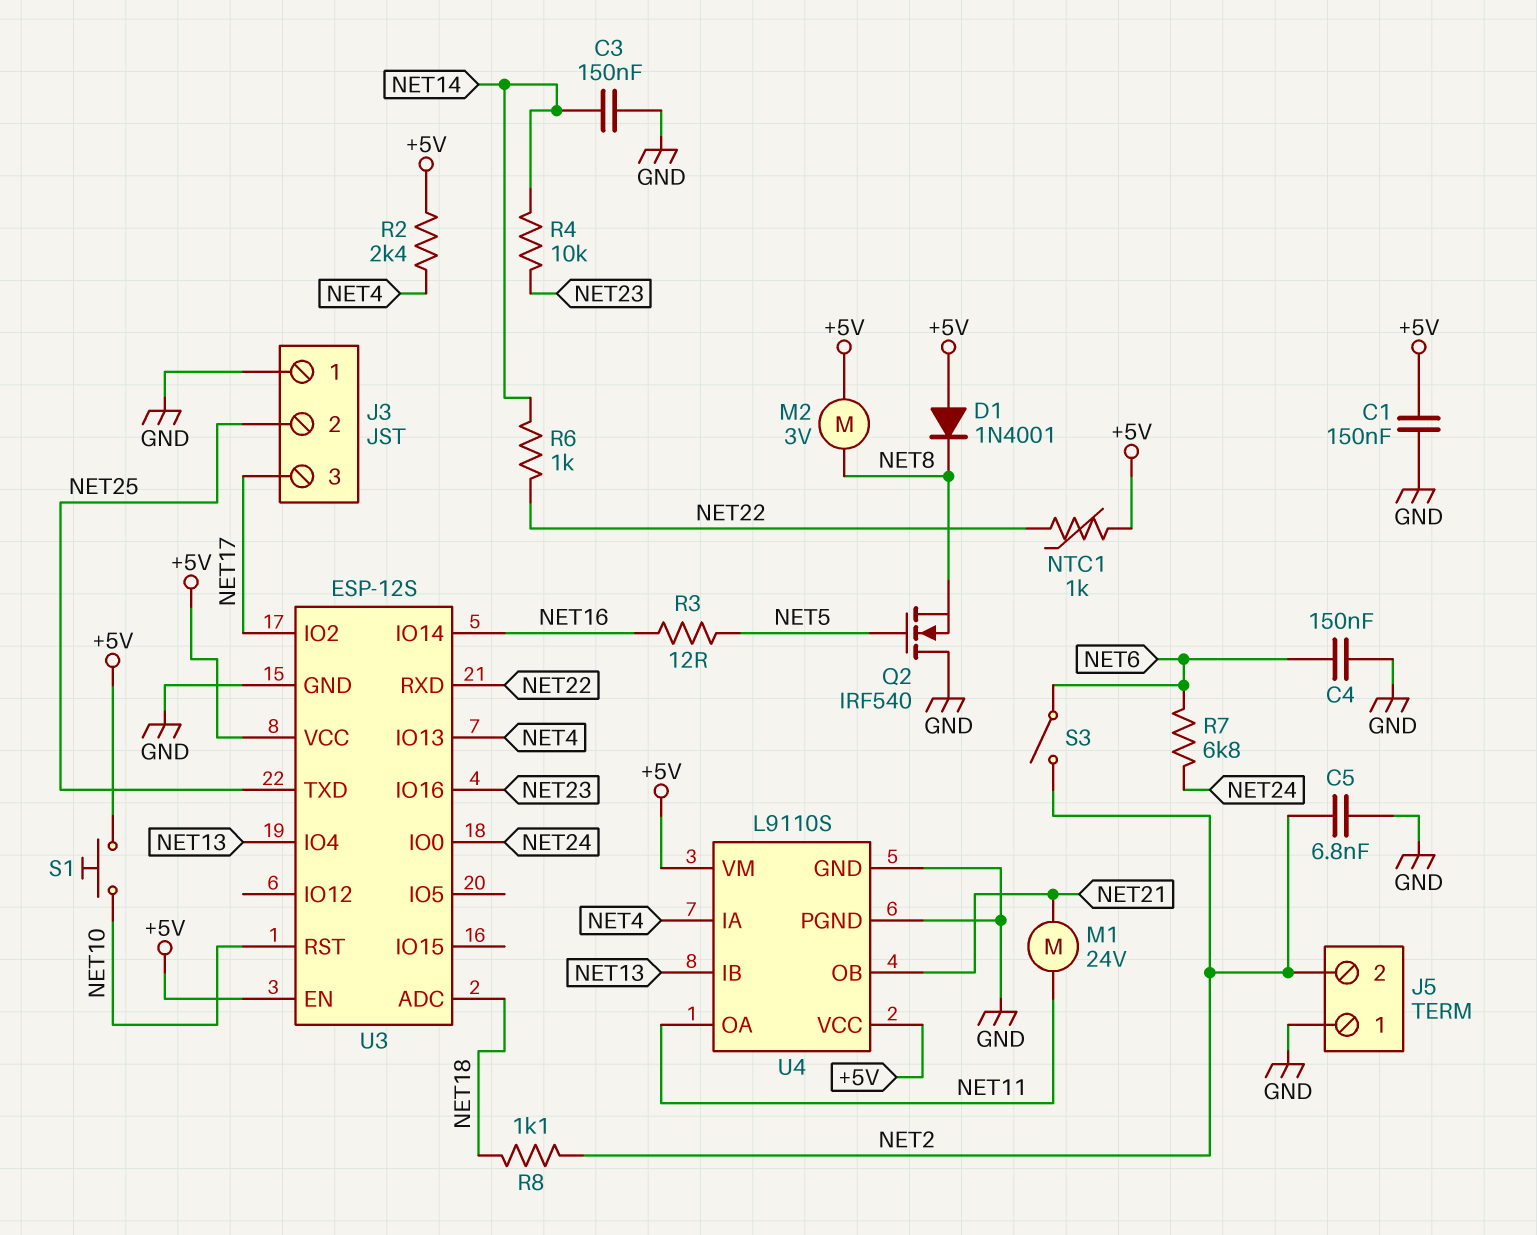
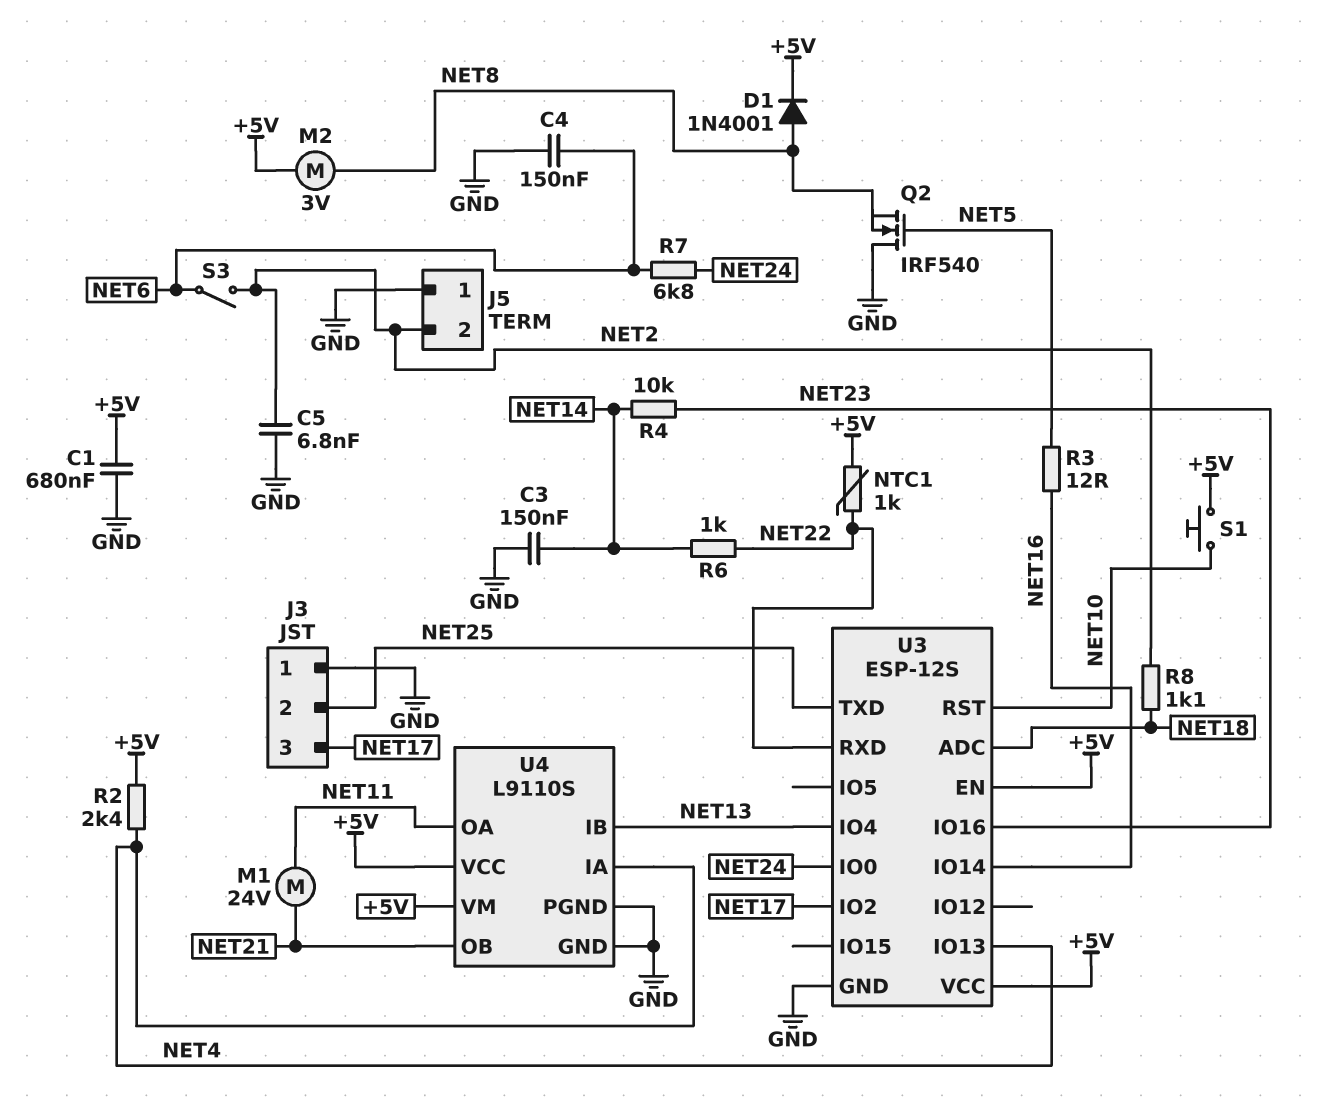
C1: 150nF (+5V, GND) -> 680nF (+5V, GND)
D1: diode 1N4001 (A +5V, K NET8) -> diode 1N4001 (A NET8, K +5V)

